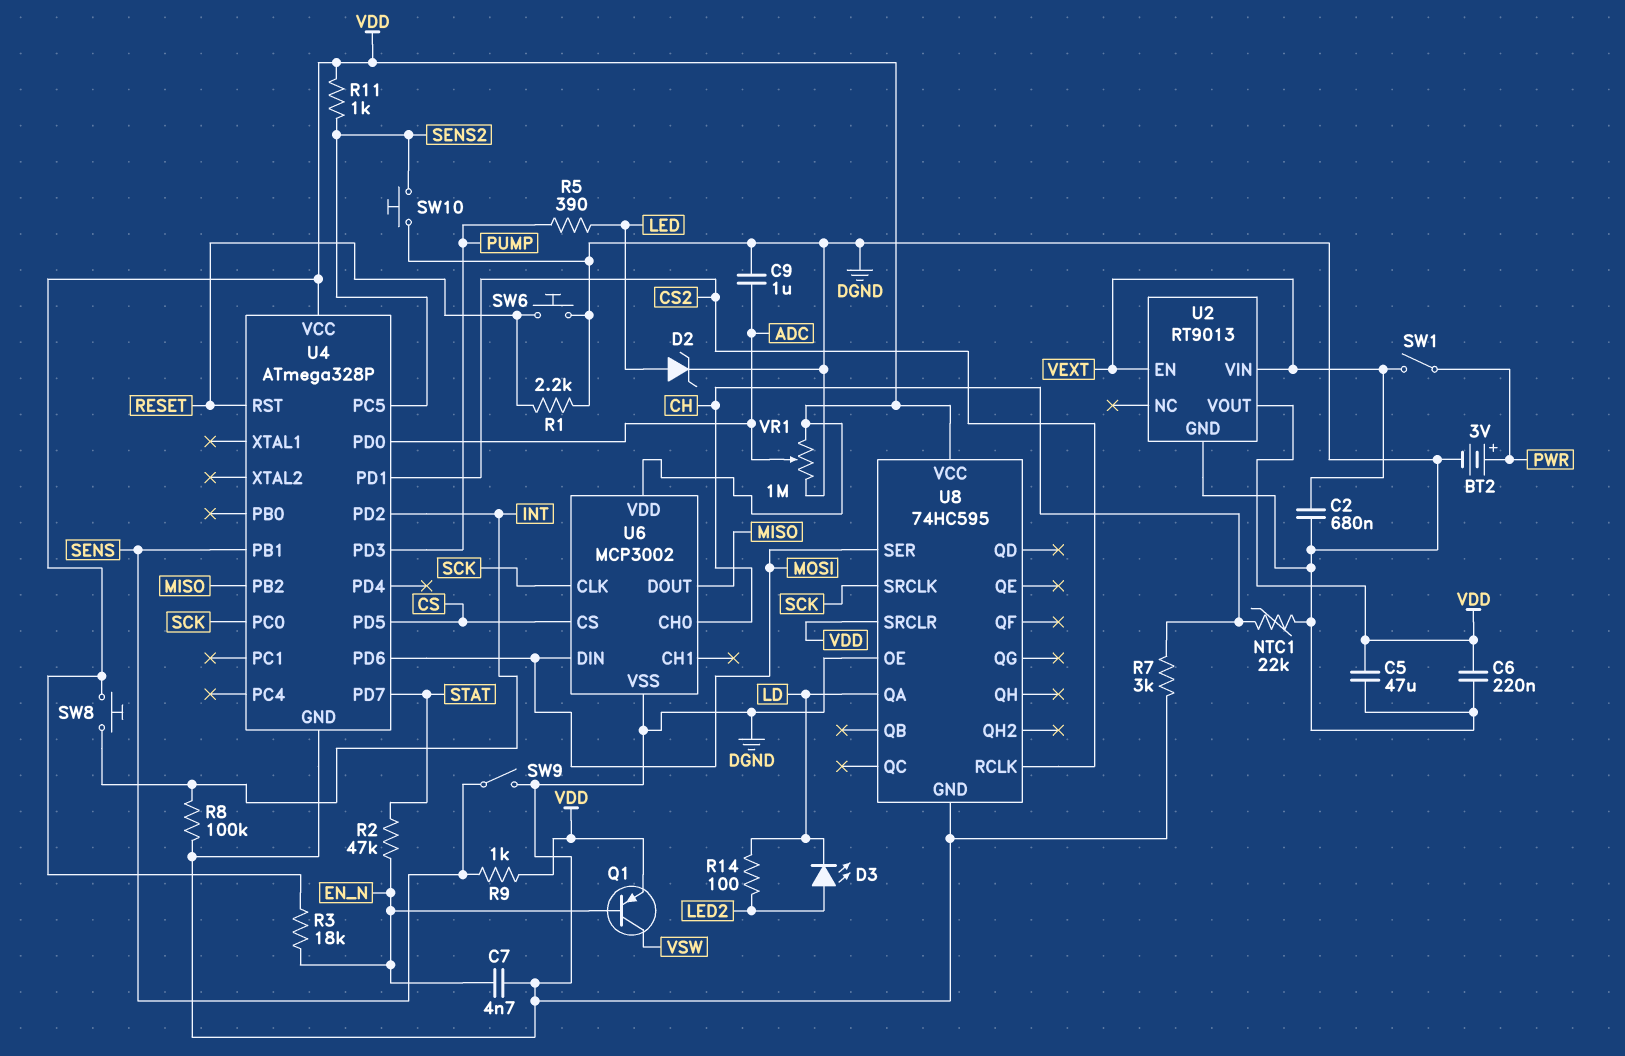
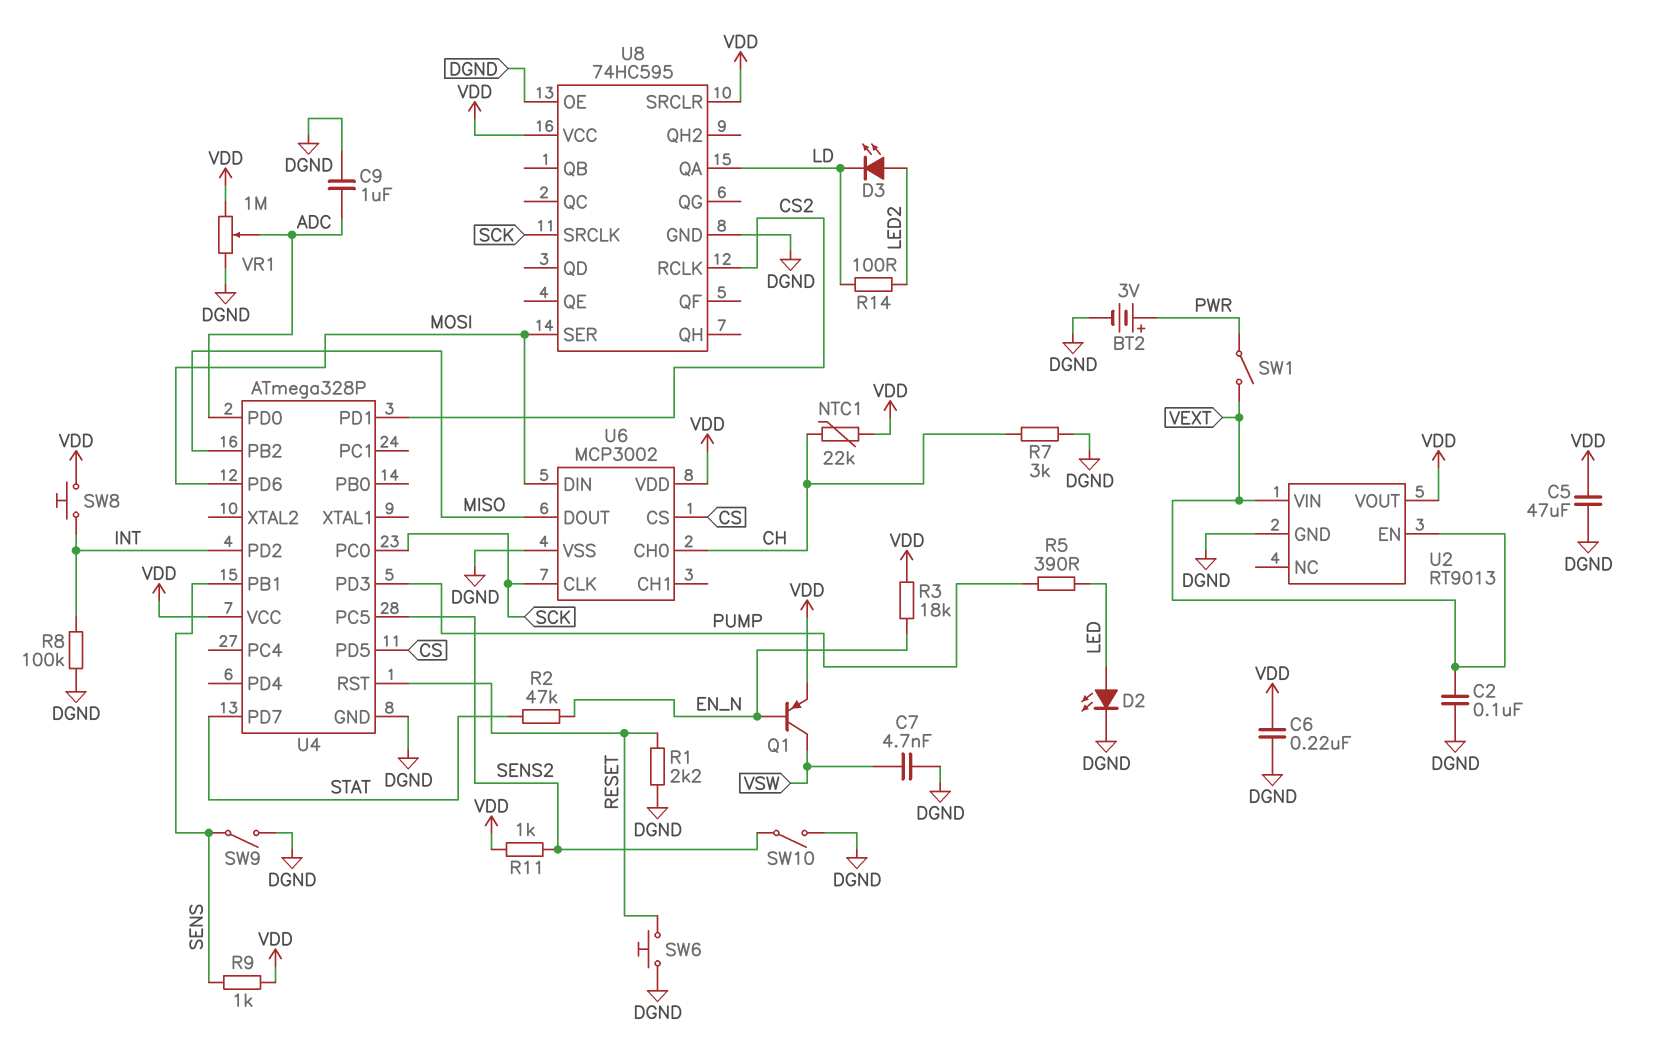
C2: 680nF (DGND, VEXT) -> 100nF (DGND, VEXT)
C7: 4.7nF (DGND, EN_N) -> 4.7nF (DGND, VSW)
D2: zener (A LED, K DGND) -> LED (A LED, K DGND)
NTC1: 22k (CH, DGND) -> 22k (CH, VDD)
SW10: button (DGND, SENS2) -> switch (DGND, SENS2)

